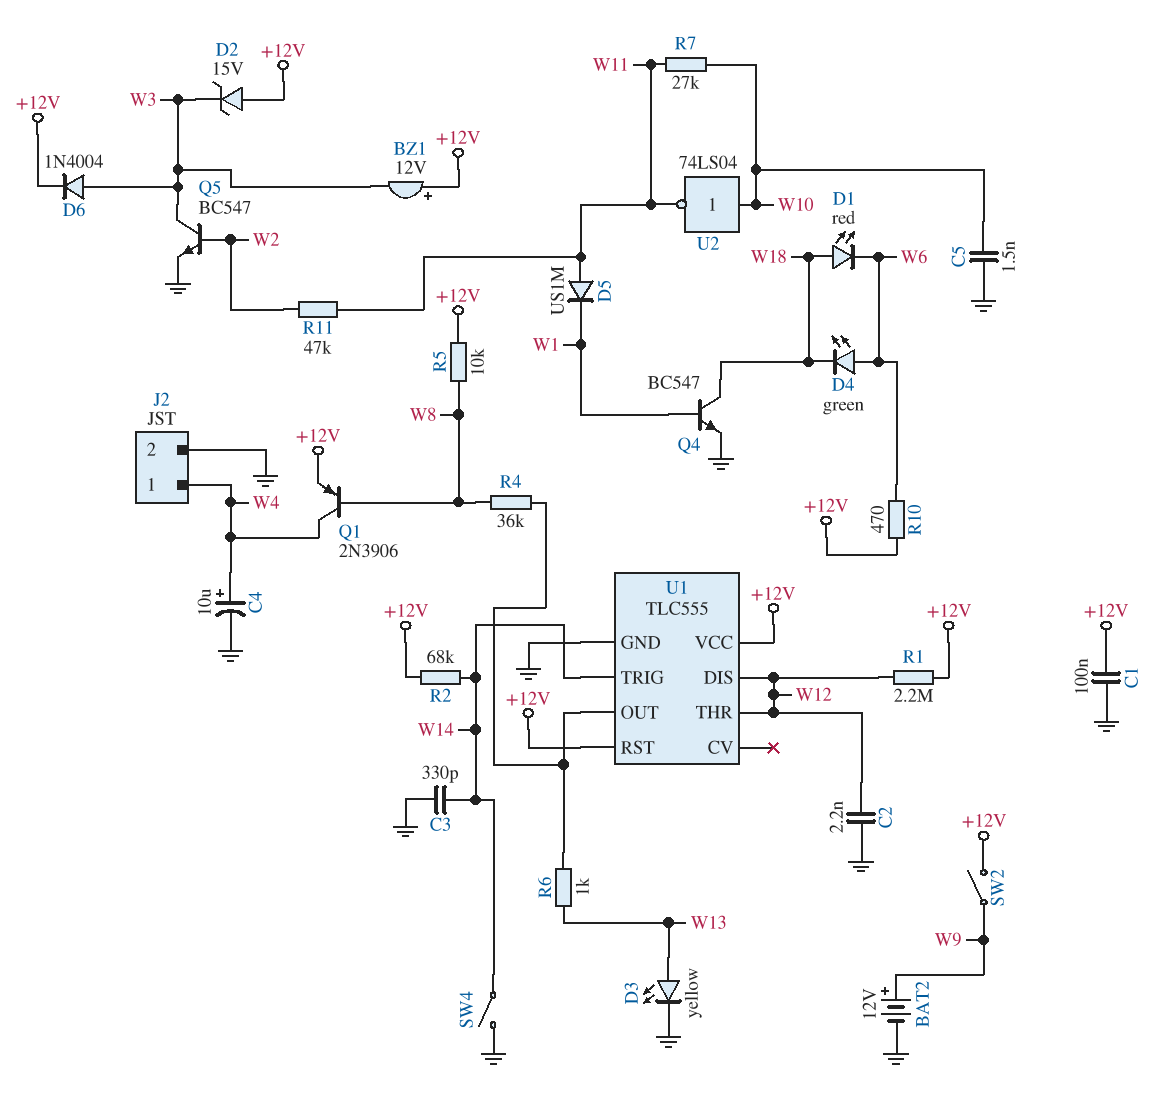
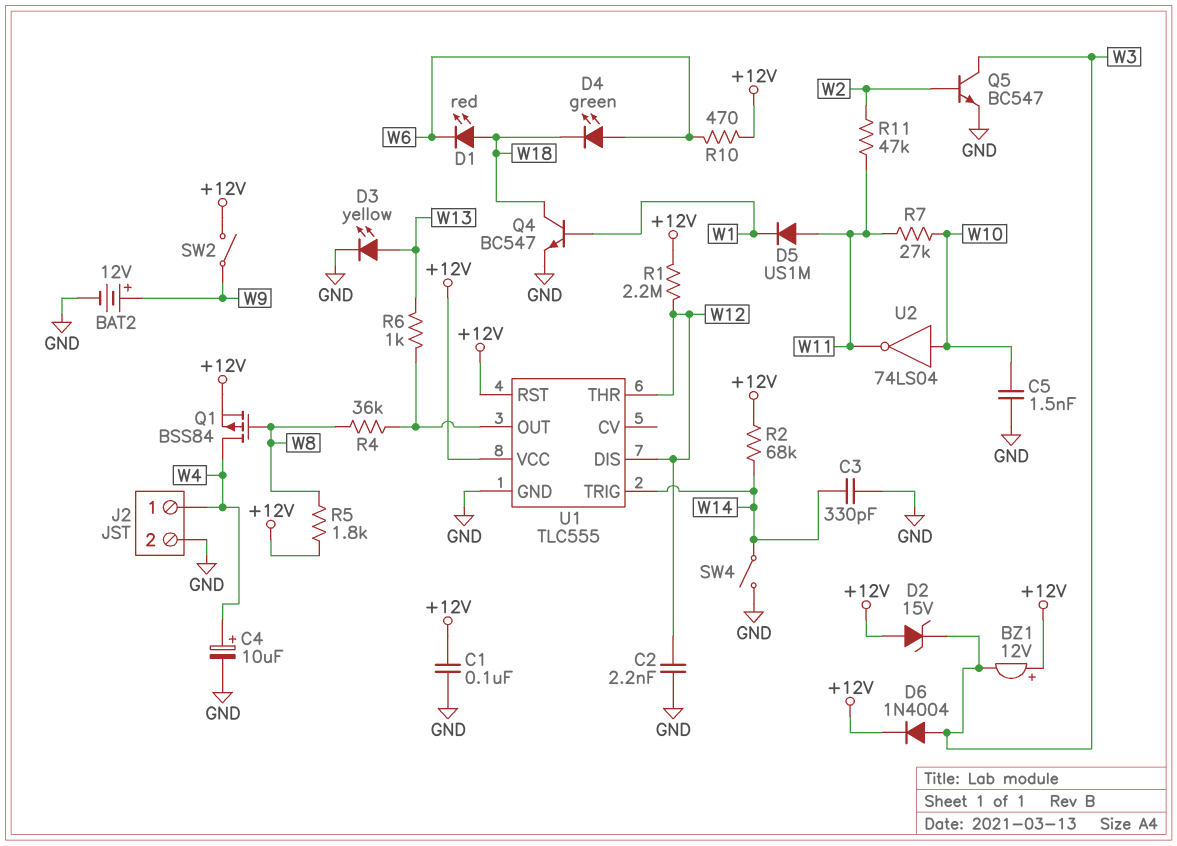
Q1: PNP 2N3906 (B W8, C W4, E +12V) -> PMOS BSS84 (G W8, D W4, S +12V)
R5: 10k (+12V, W8) -> 1.8k (+12V, W8)

